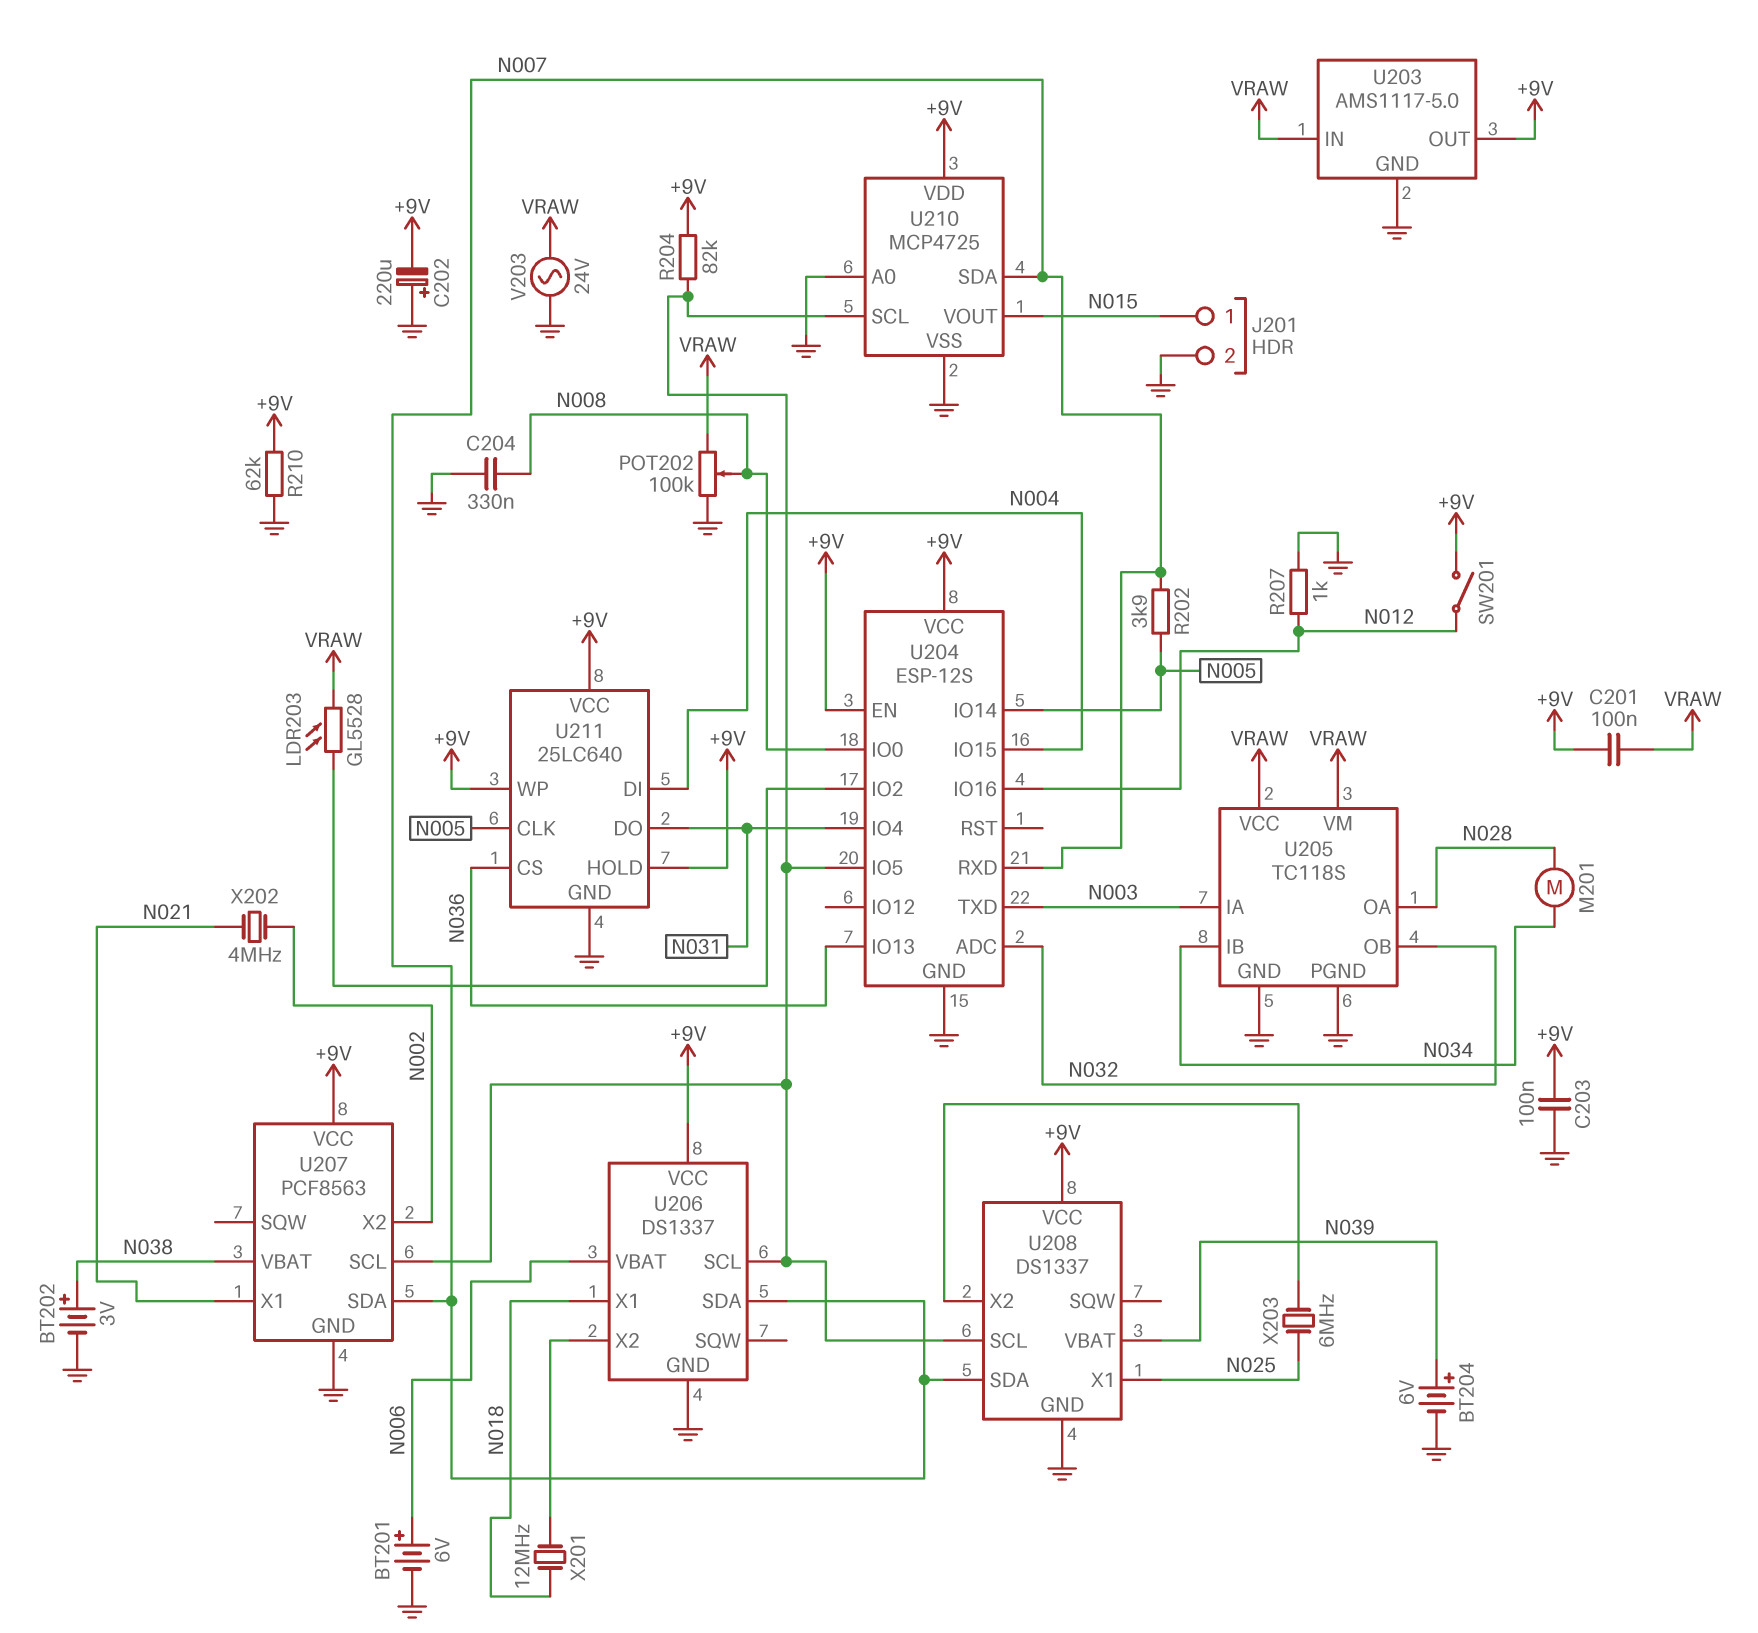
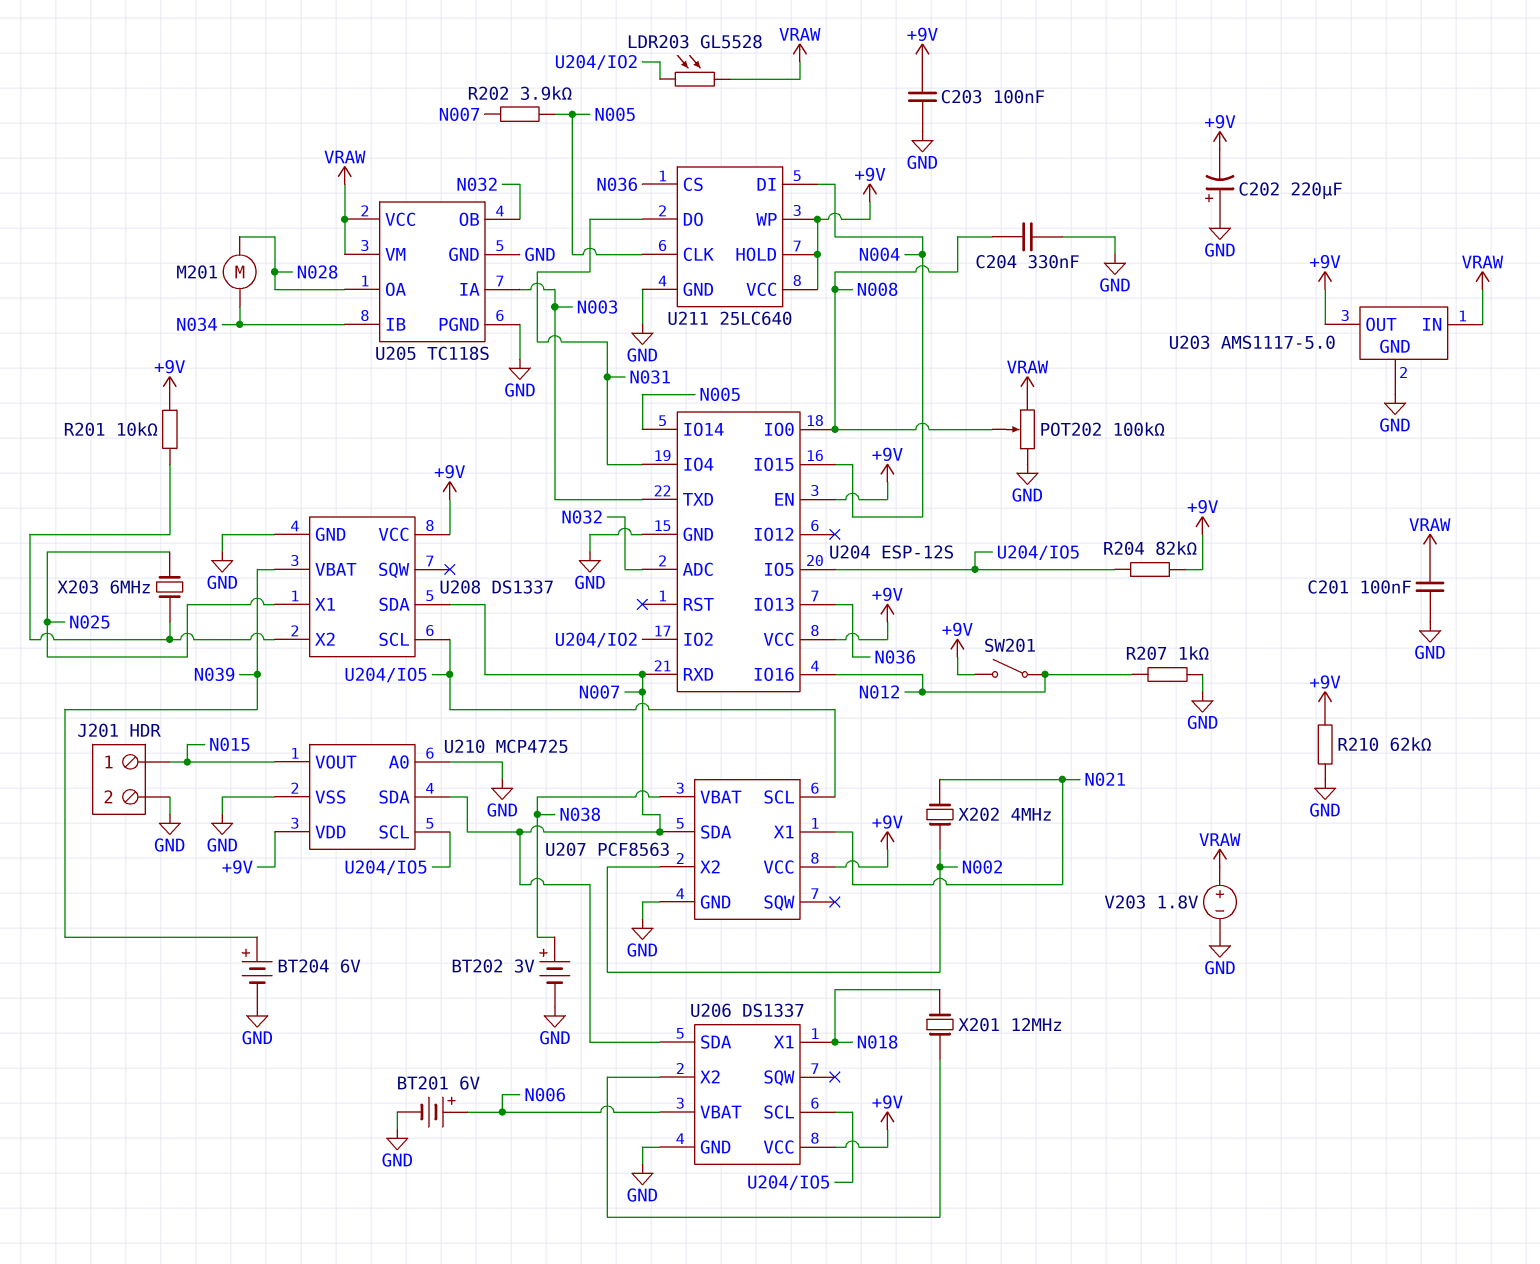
C201: 100nF (+9V, VRAW) -> 100nF (GND, VRAW)
R201: none -> 10k (+9V, U208/X2)
V203: AC 24V (GND, VRAW) -> 1.8V (plus VRAW, minus GND)

